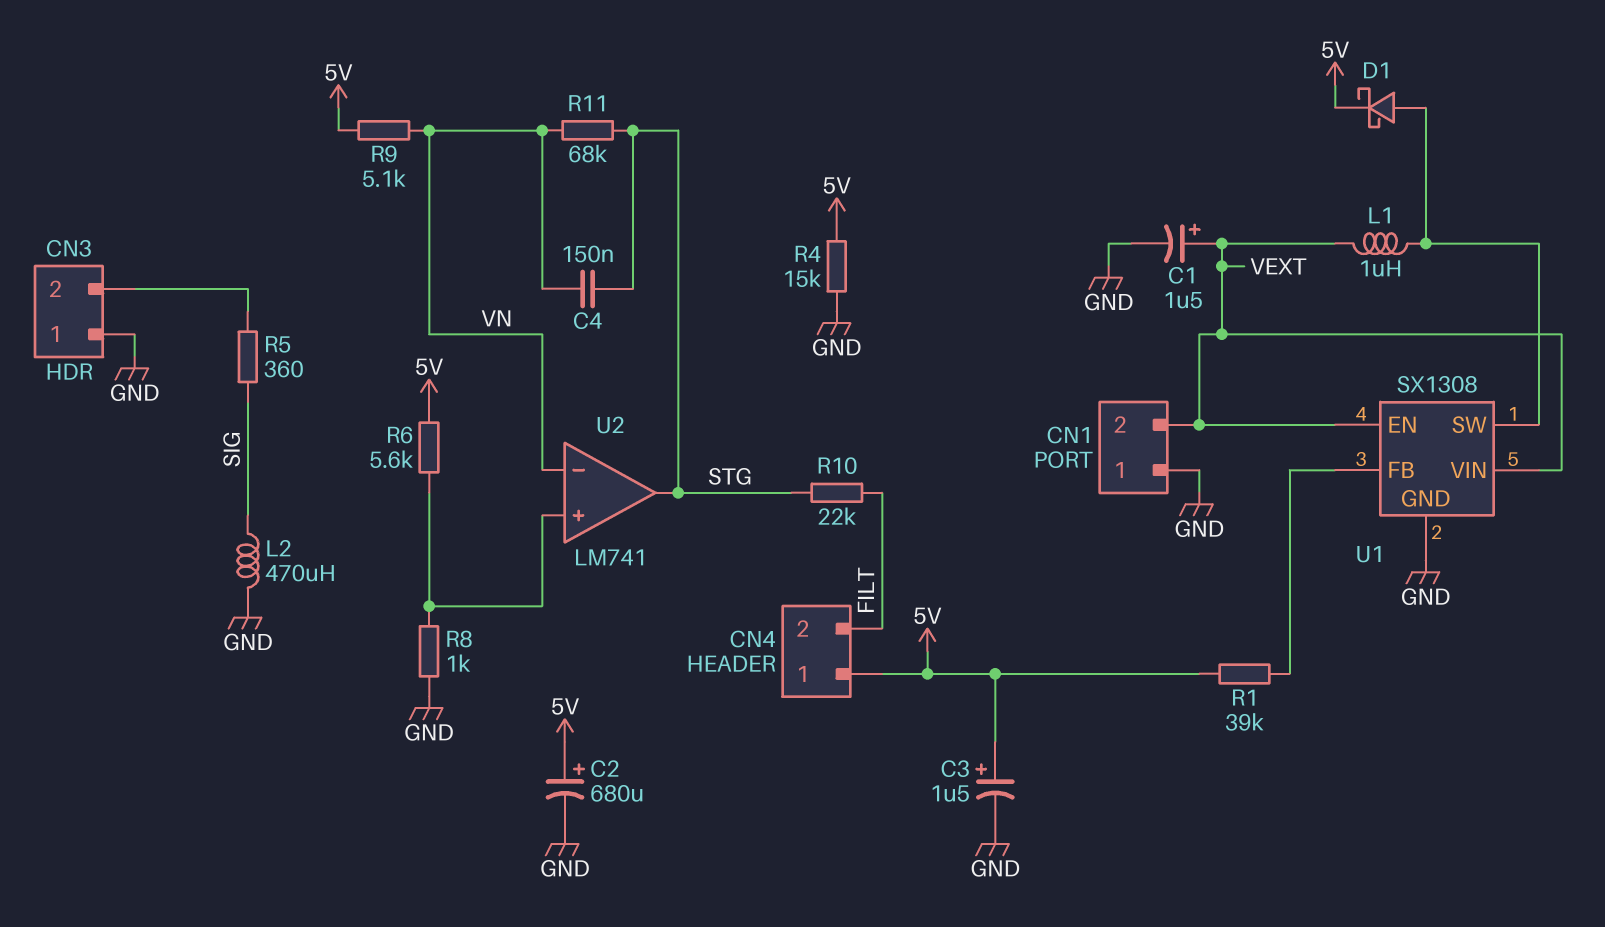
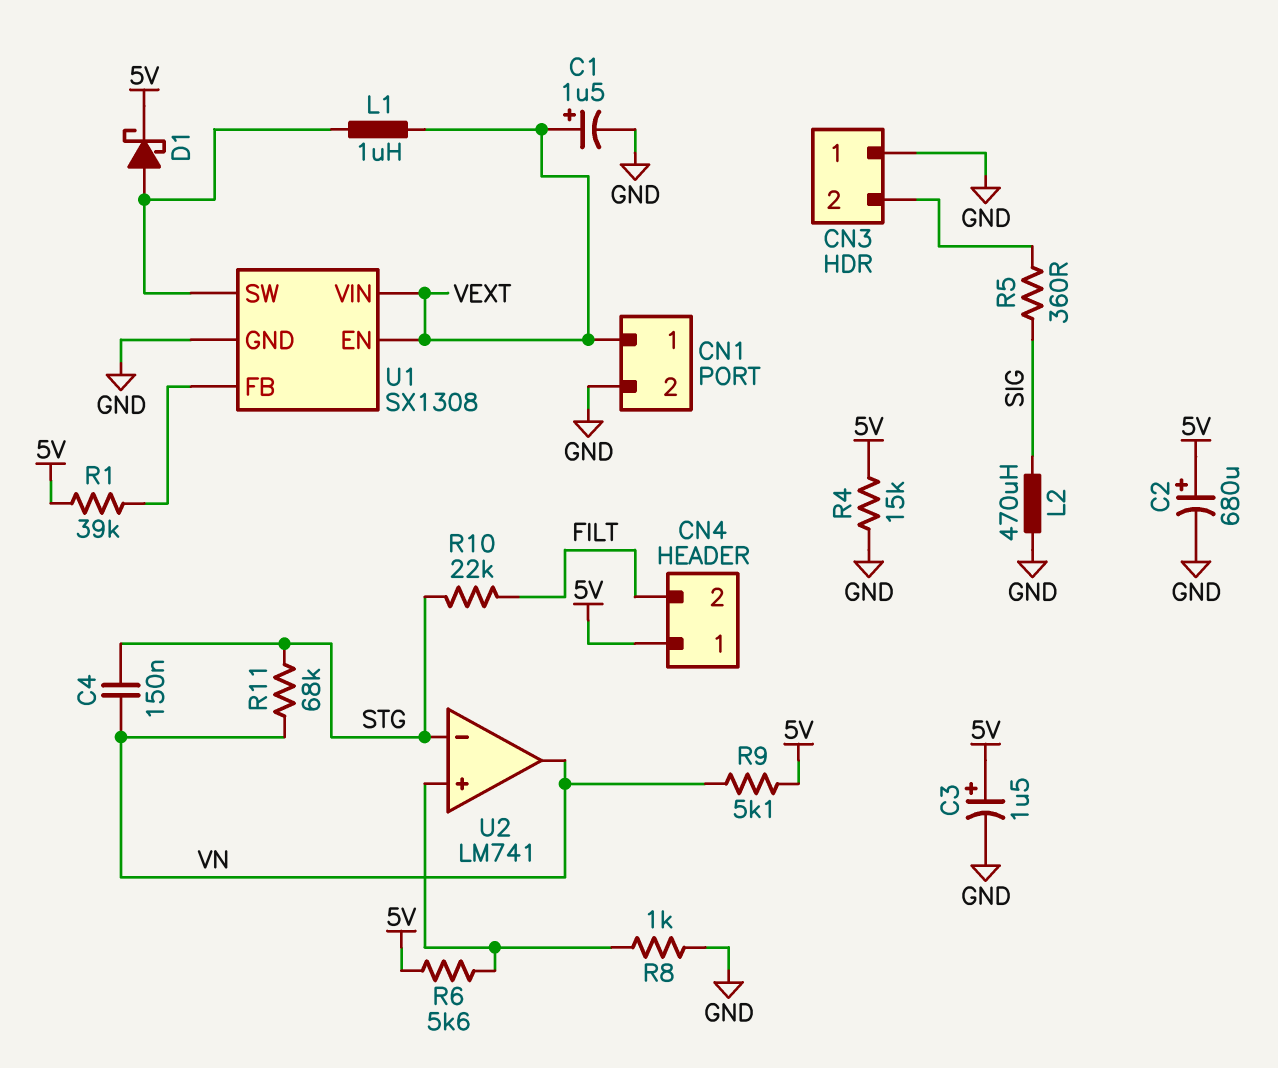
CN1 pin 1: GND -> VEXT
CN1 pin 2: VEXT -> GND
U2 pin in-: VN -> STG
U2 pin out: STG -> VN

